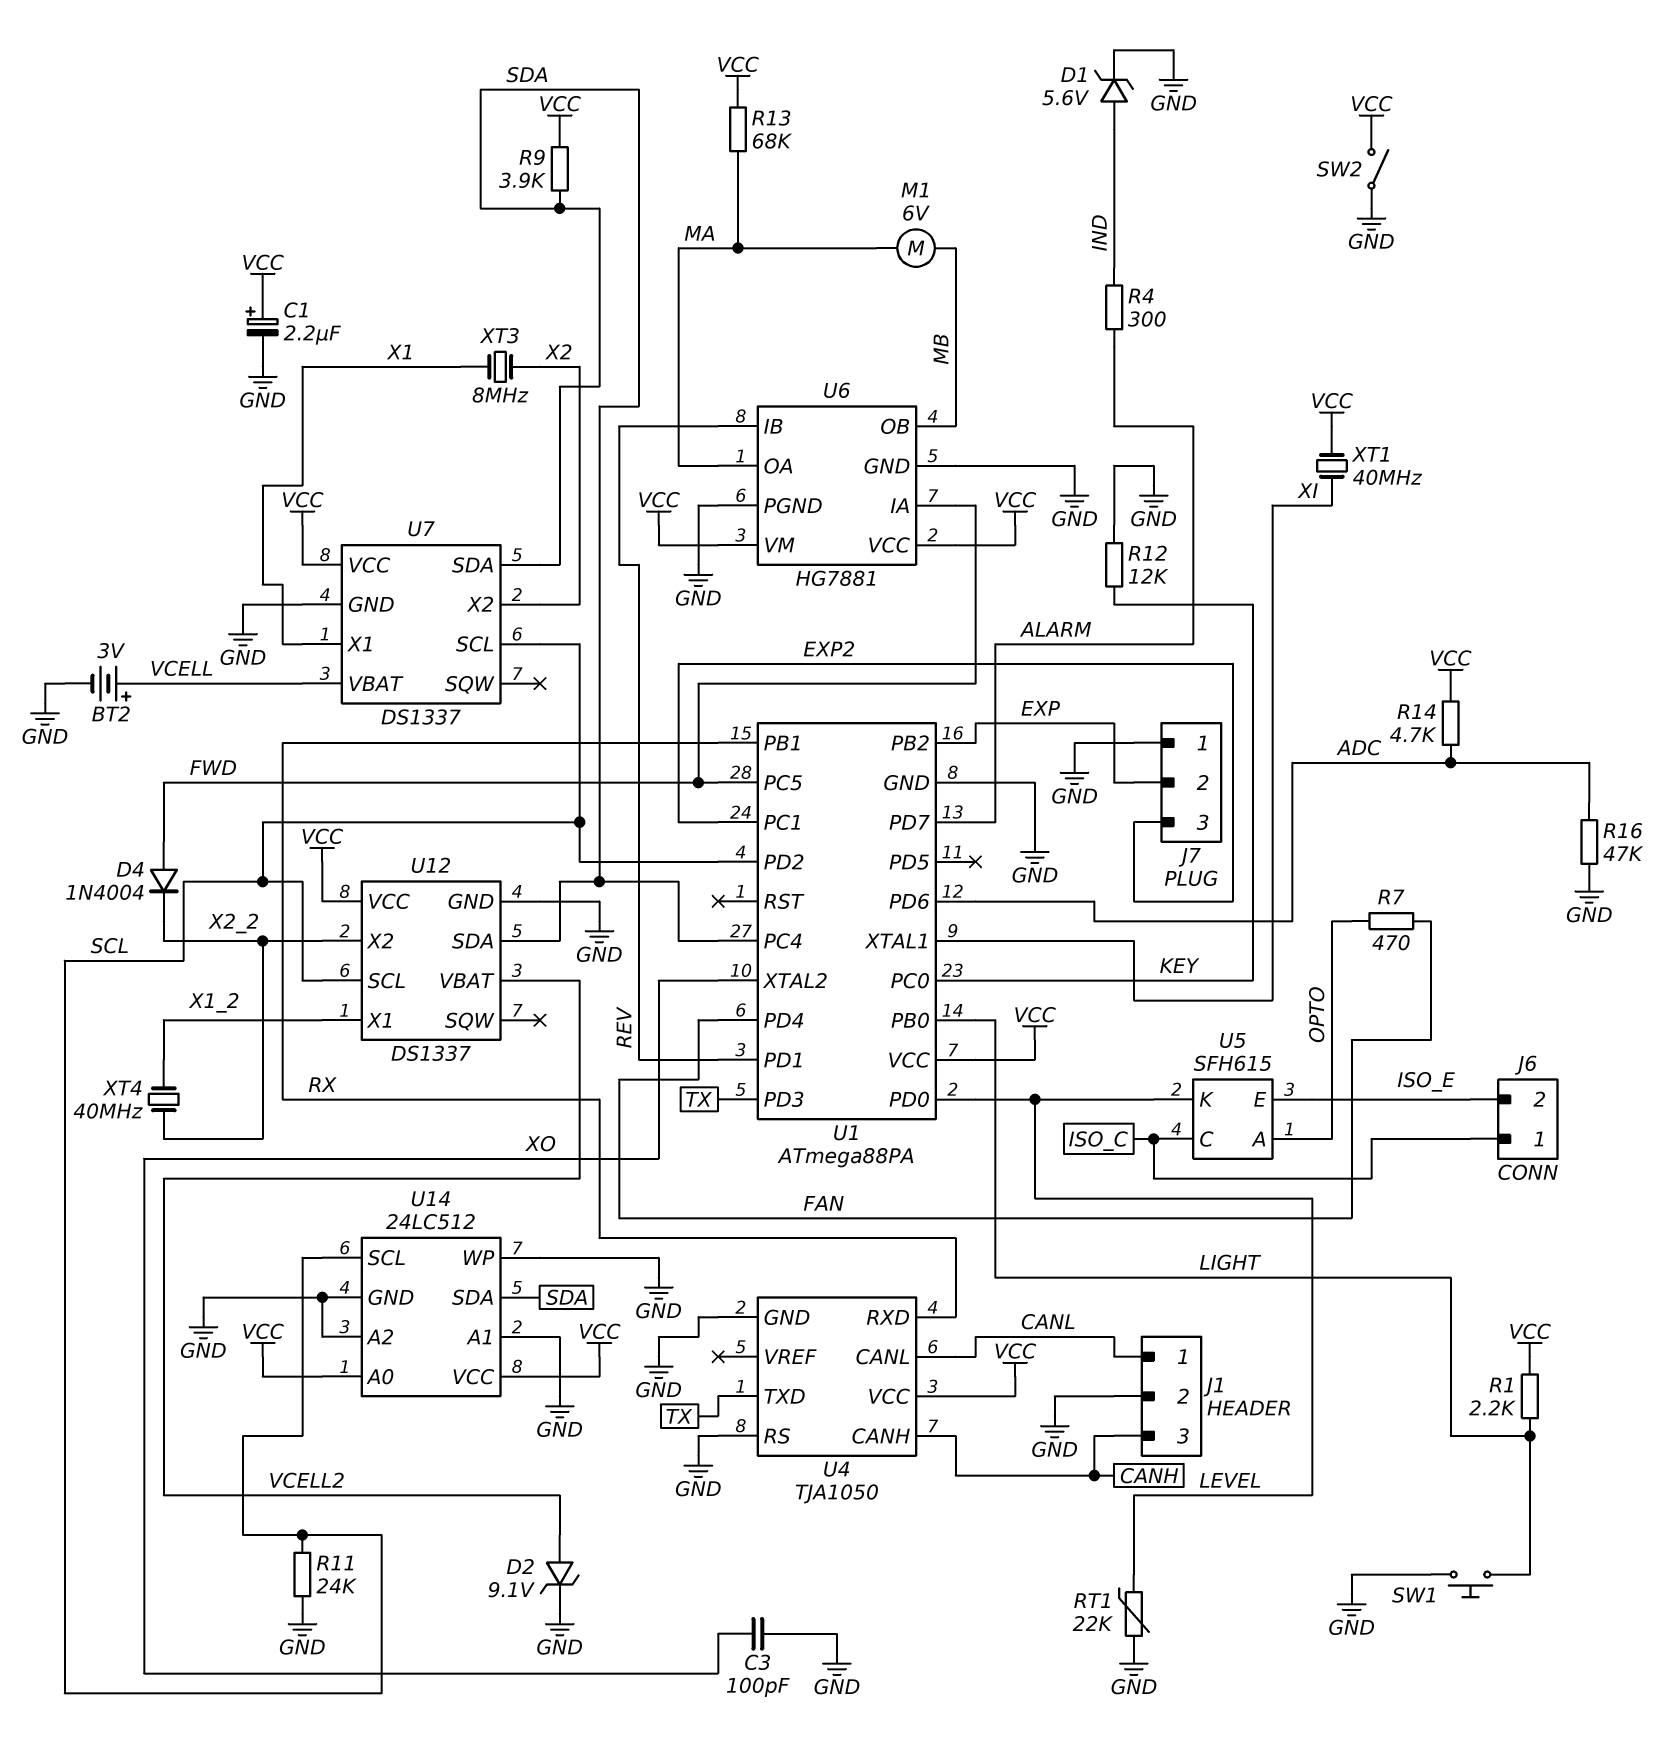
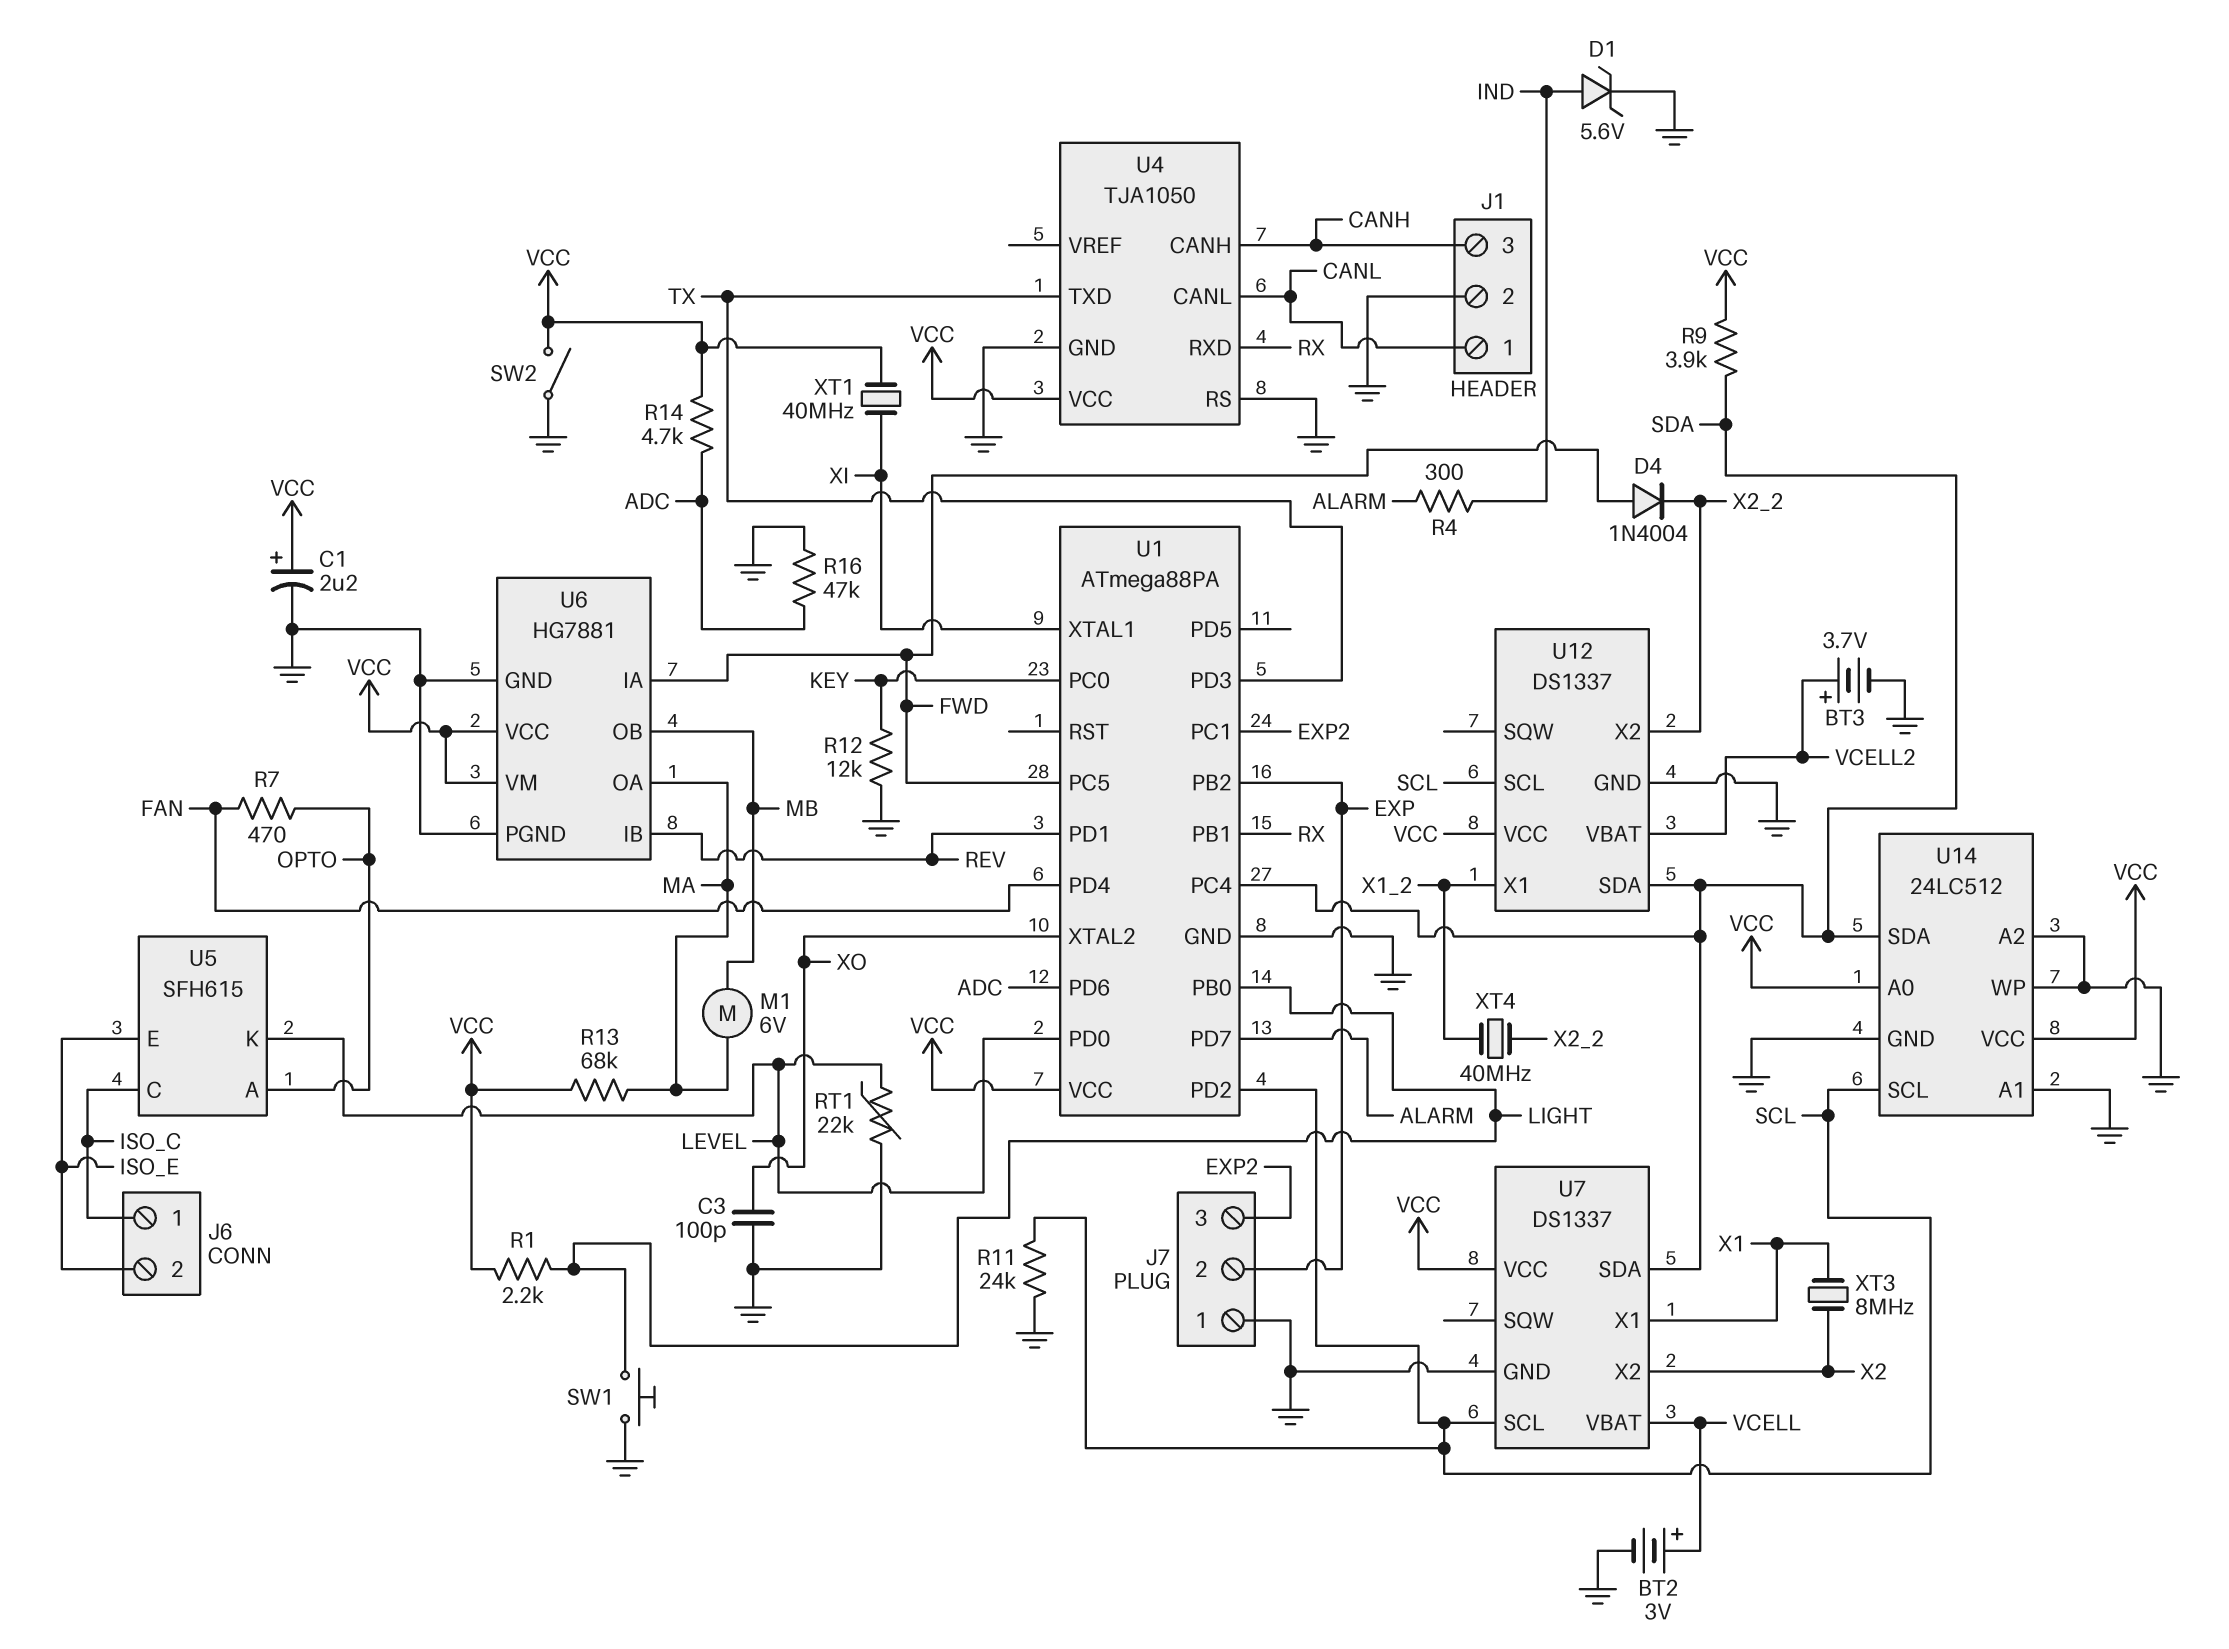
BT3: none -> 3.7V (plus VCELL2, minus GND)
D2: zener 9.1V (A VCELL2, K GND) -> none

